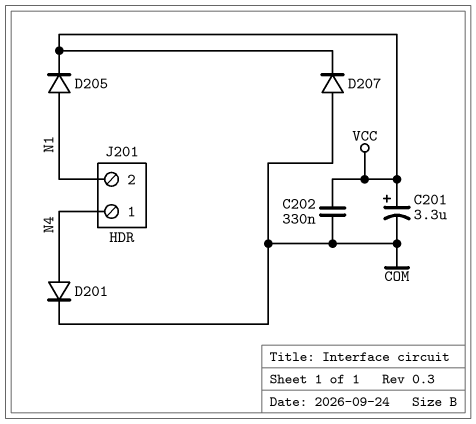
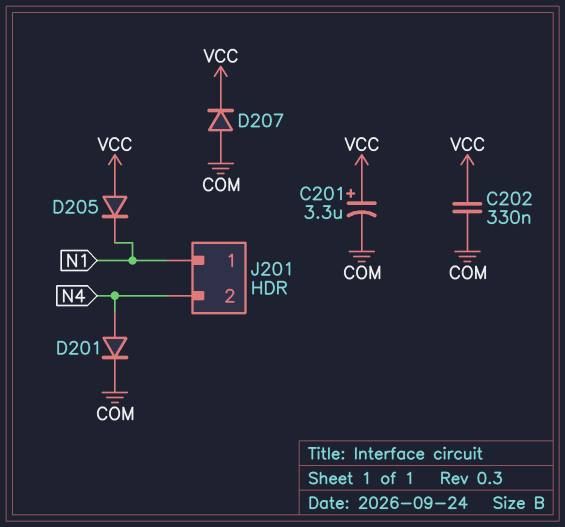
D205: diode (A N1, K VCC) -> diode (A VCC, K N1)
J201 pin 1: N4 -> N1
J201 pin 2: N1 -> N4

